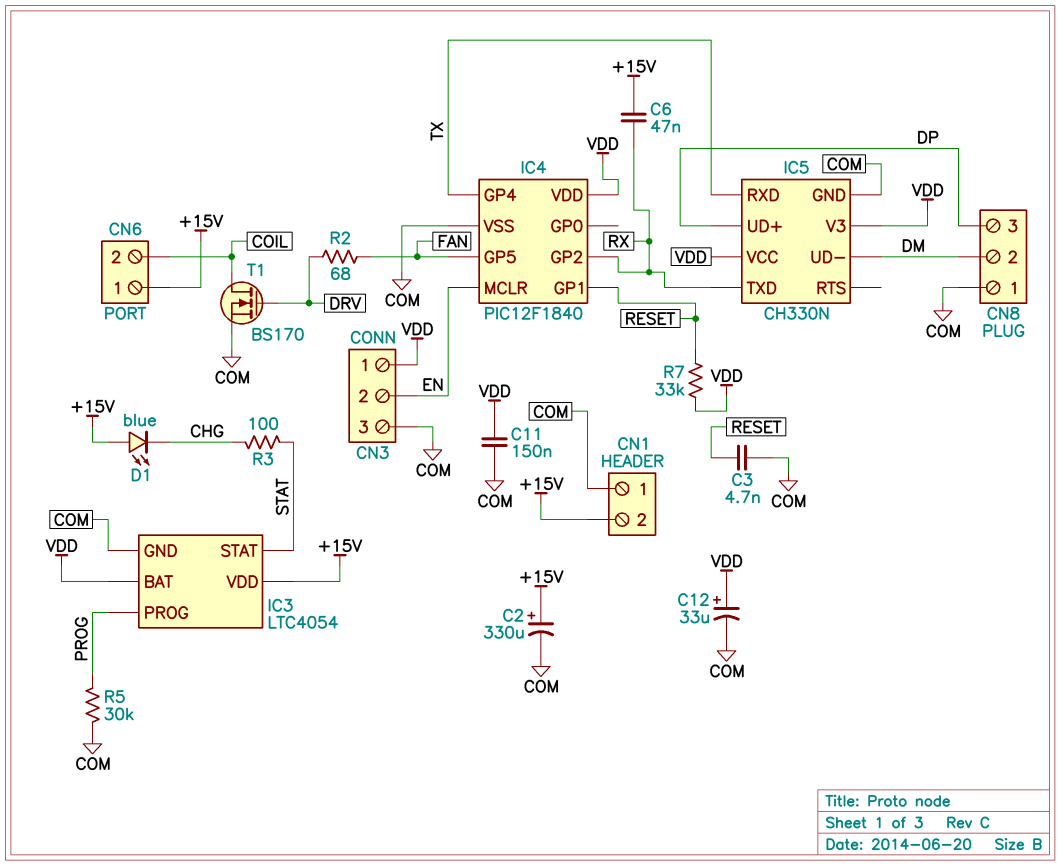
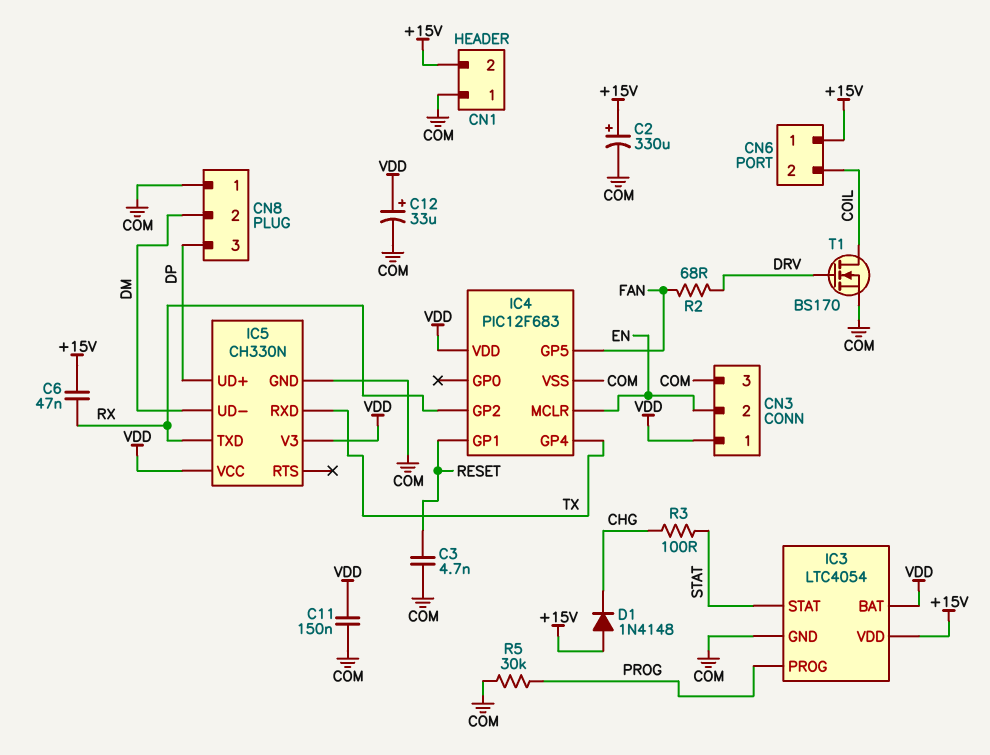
D1: LED blue (A +15V, K CHG) -> diode 1N4148 (A +15V, K CHG)
IC4: PIC12F1840 -> PIC12F683
R7: 33k (RESET, VDD) -> none

